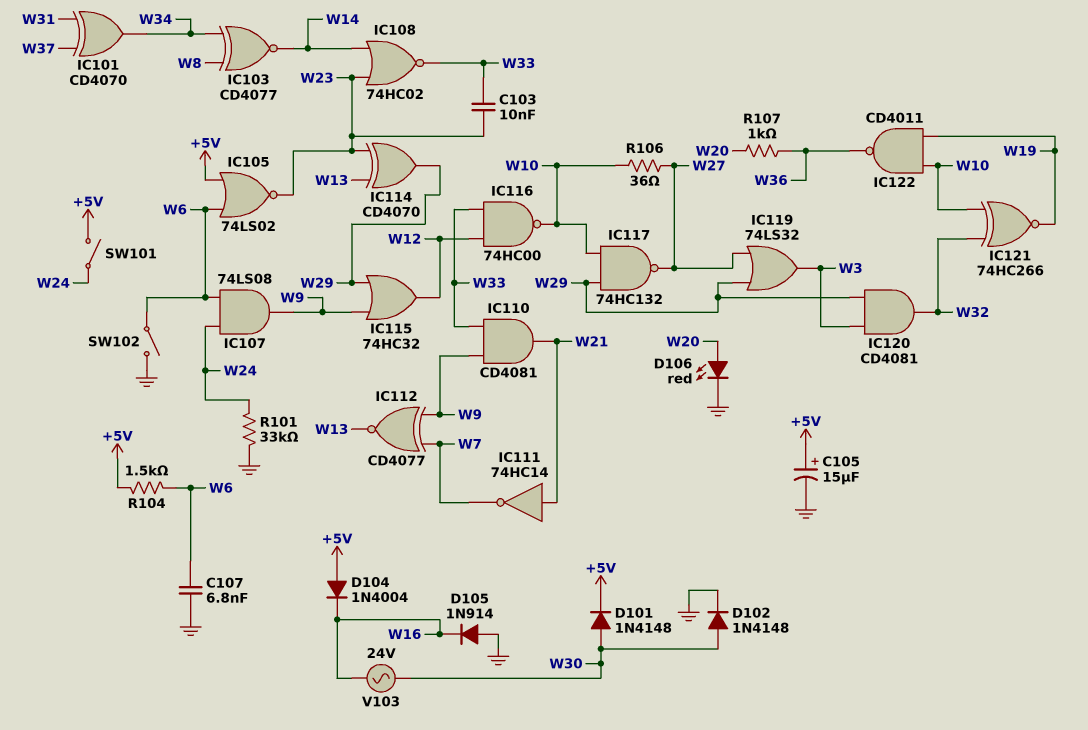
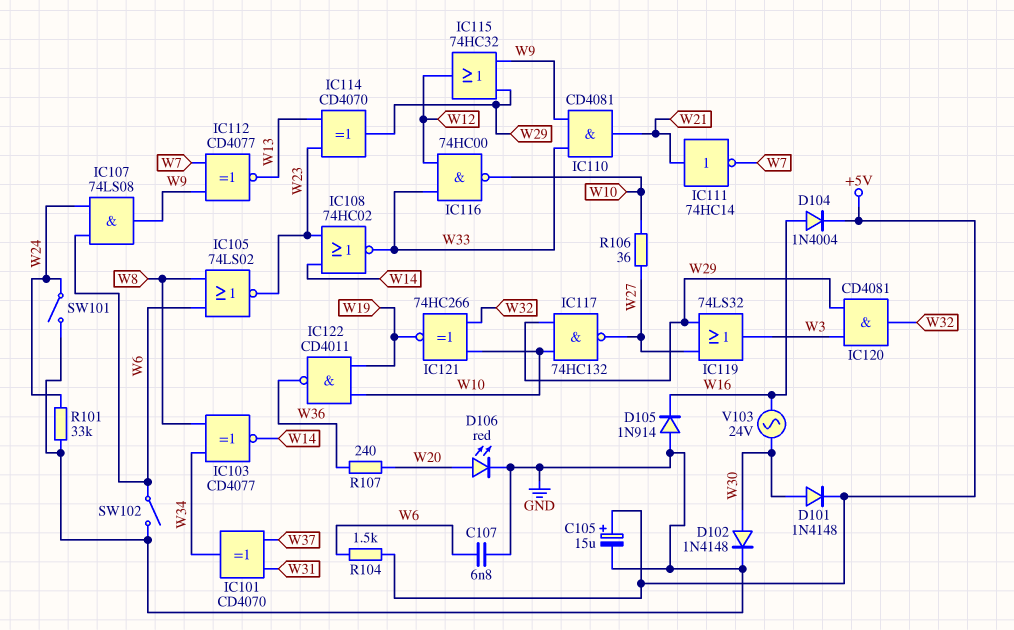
C103: 10nF (W23, W33) -> none
D104: diode 1N4004 (A +5V, K W16) -> diode 1N4004 (A W16, K +5V)
IC105: NOR 74LS02 (in +5V, in W6, out W23) -> NOR 74LS02 (in W6, in W8, out W23)
R107: 1k (W20, W36) -> 240 (W20, W36)
SW101: switch (+5V, W24) -> switch (GND, W24)

